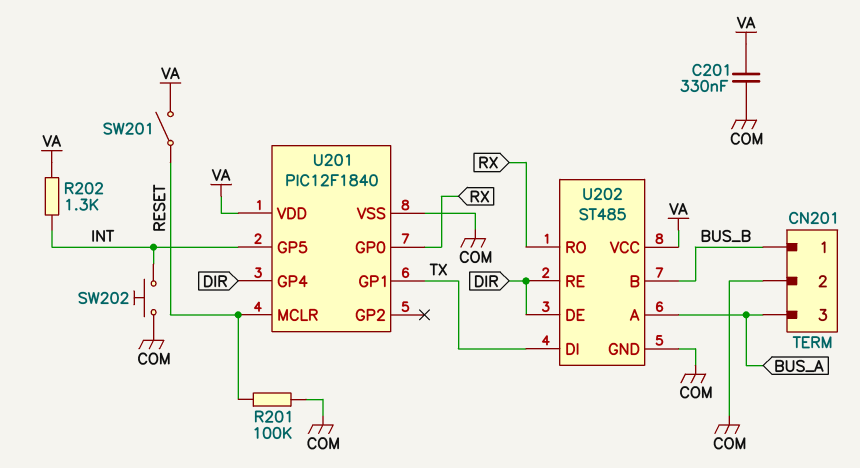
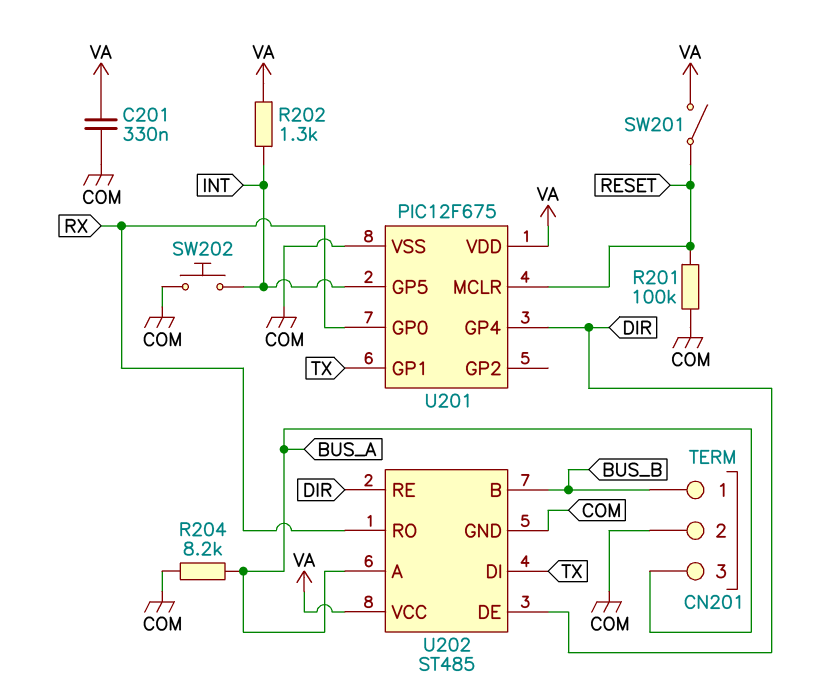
R204: none -> 8.2k (BUS_A, COM)
U201: PIC12F1840 -> PIC12F675

